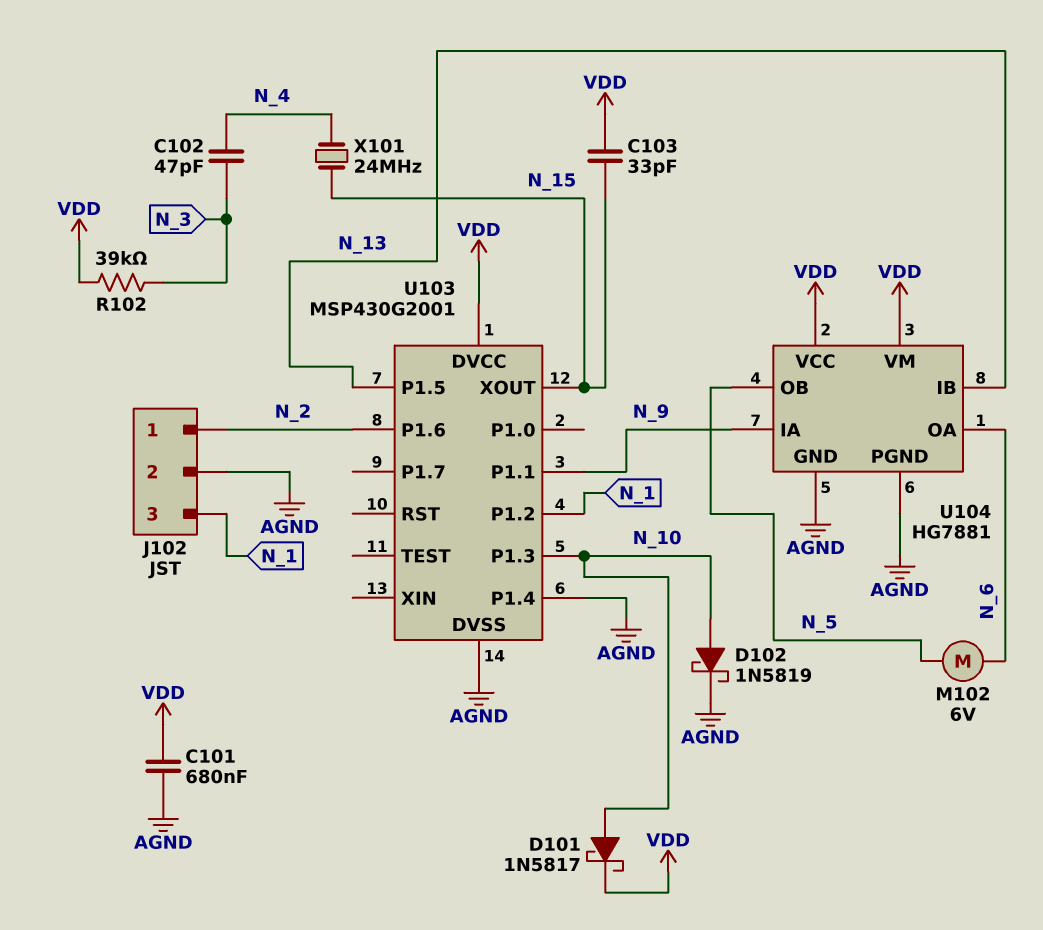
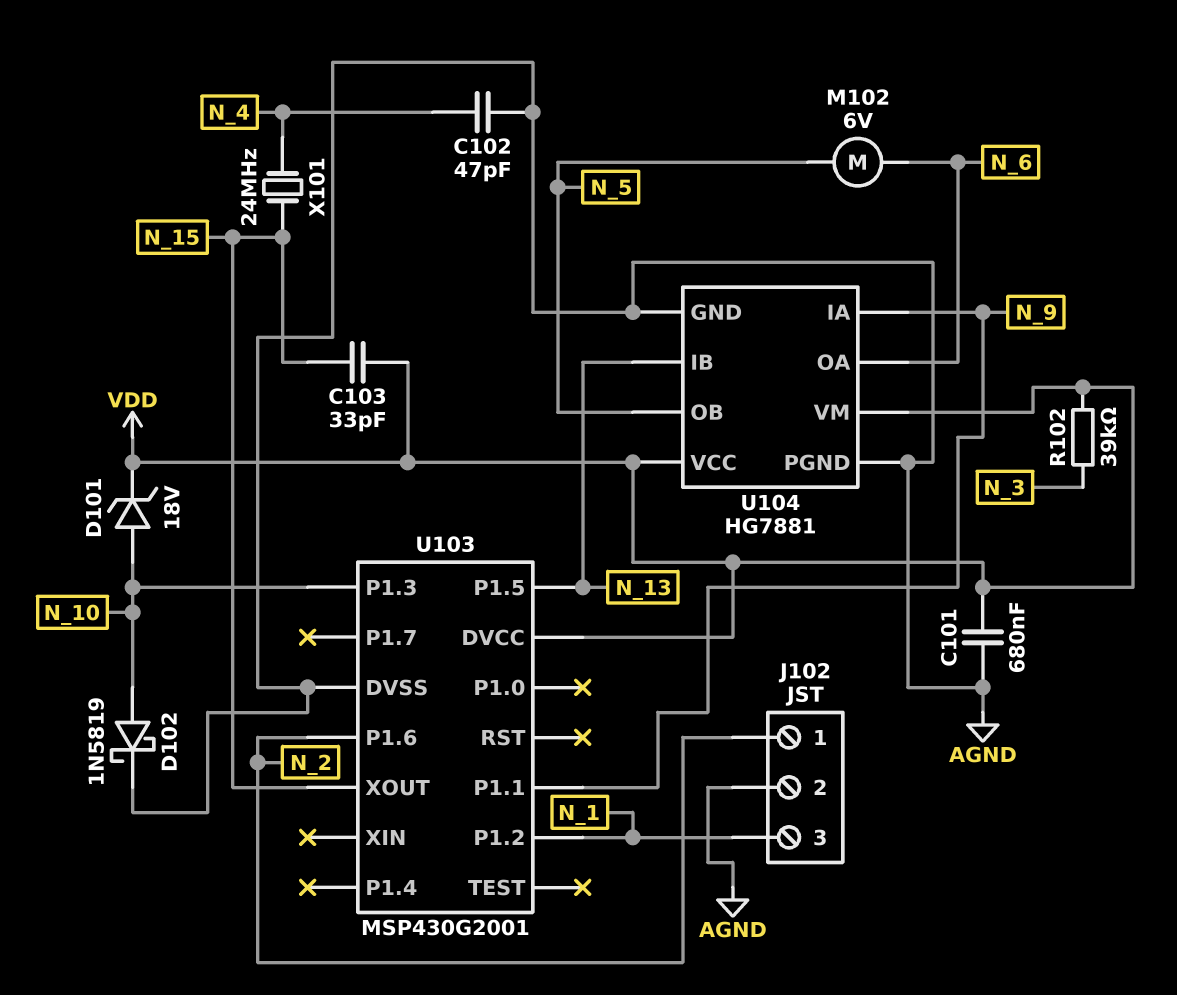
C102: 47pF (N_3, N_4) -> 47pF (AGND, N_4)
D101: schottky 1N5817 (A N_10, K VDD) -> zener 18V (A N_10, K VDD)
U103 pin P1.4: AGND -> none

